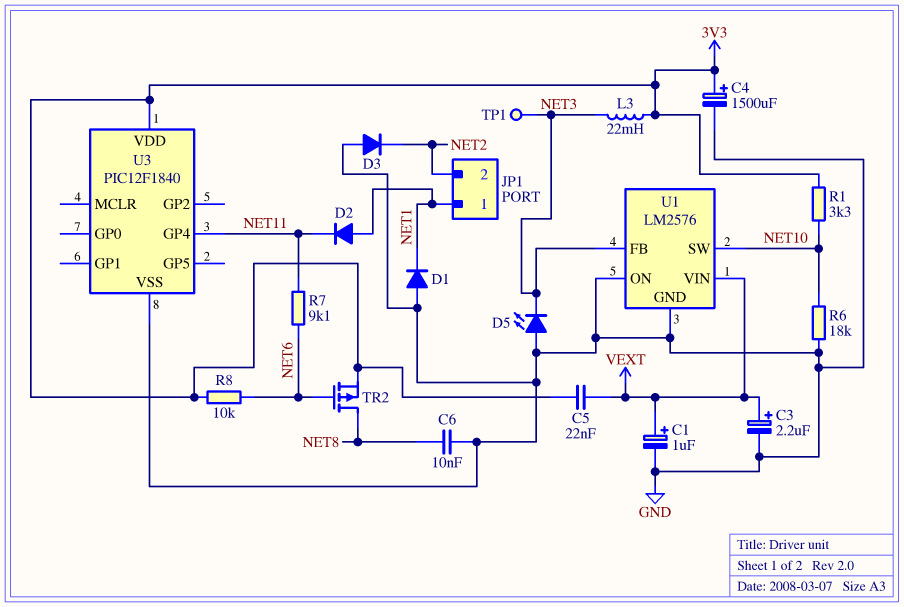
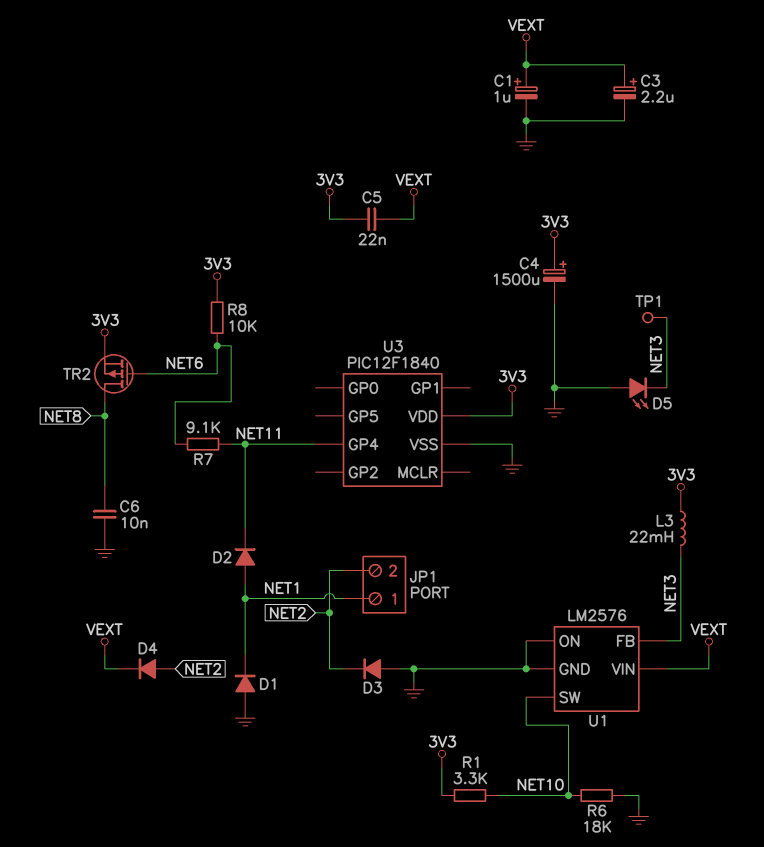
D4: none -> diode (A NET2, K VEXT)

